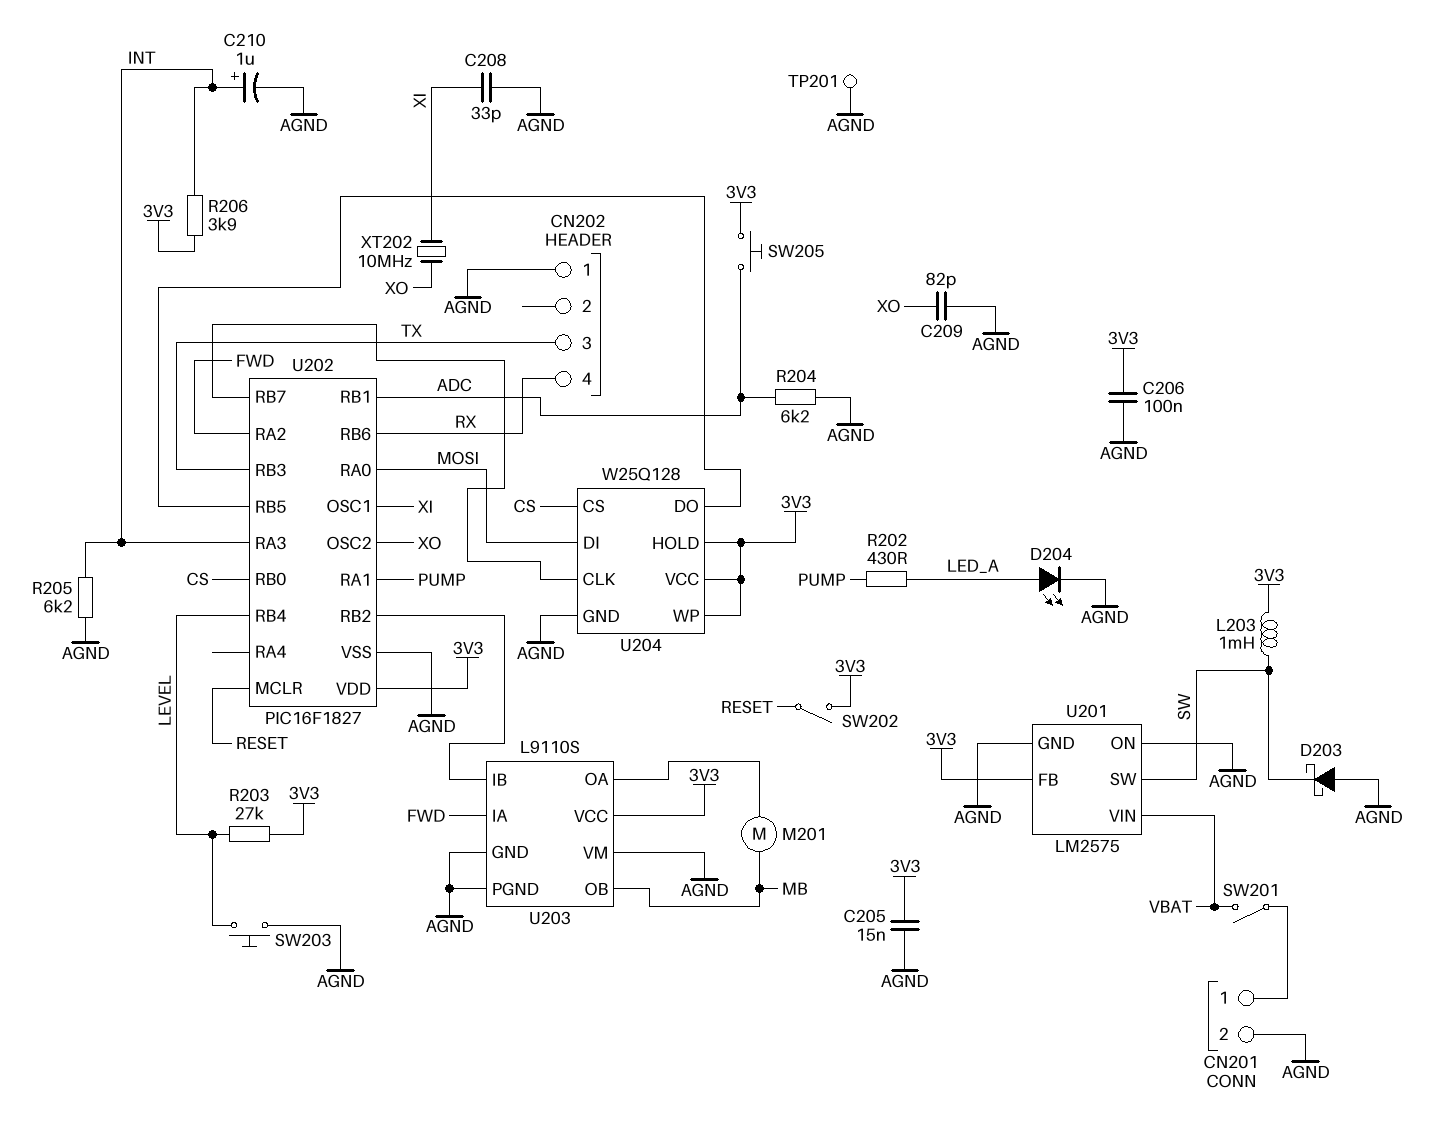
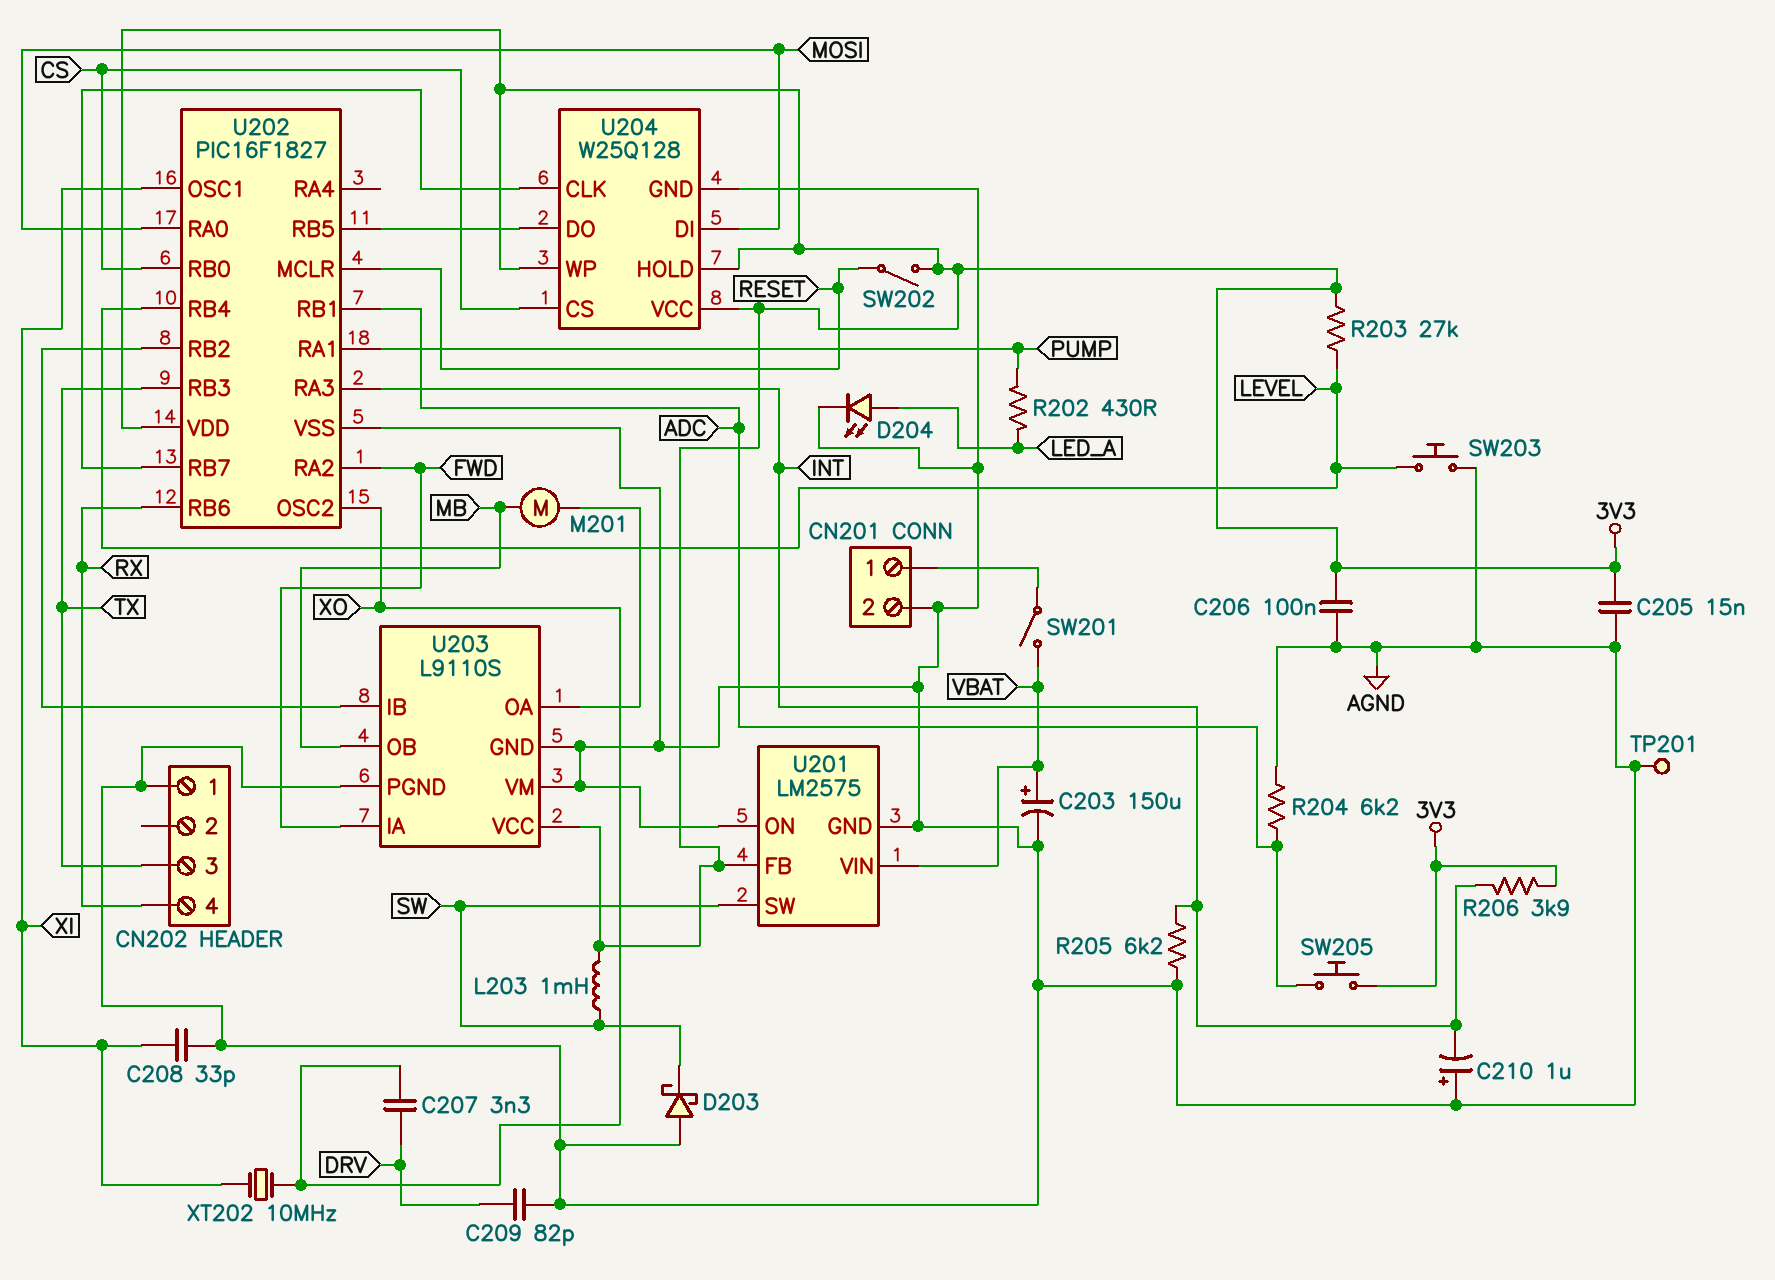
C203: none -> 150uF (plus VBAT, minus AGND)
C207: none -> 3.3nF (DRV, XO)
C209: 82pF (AGND, XO) -> 82pF (AGND, DRV)
C210: 1uF (plus INT, minus AGND) -> 1uF (plus AGND, minus INT)

